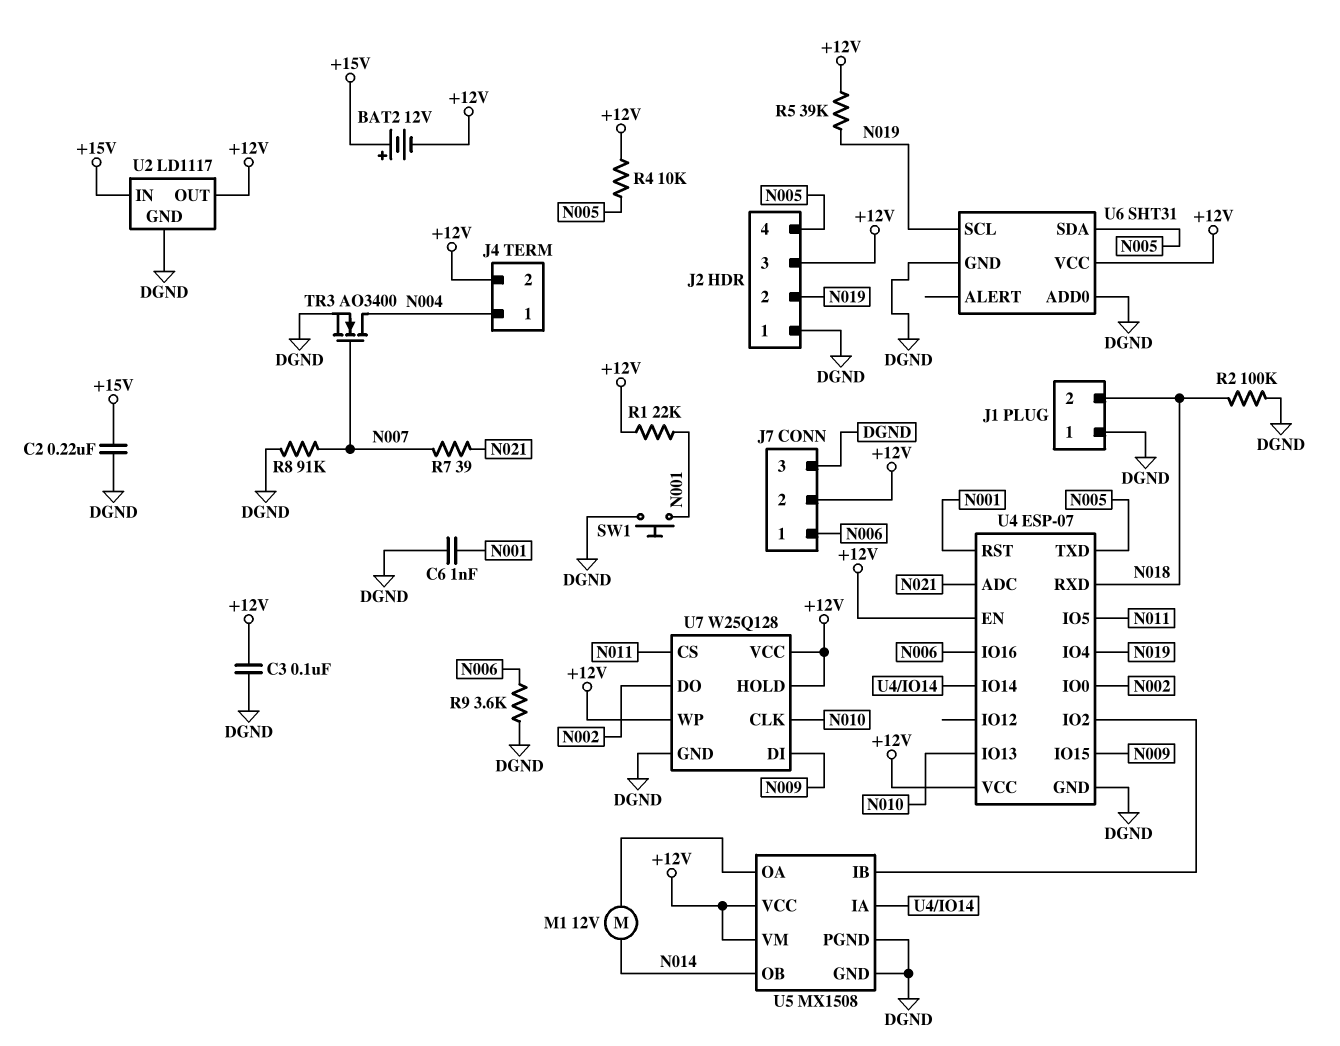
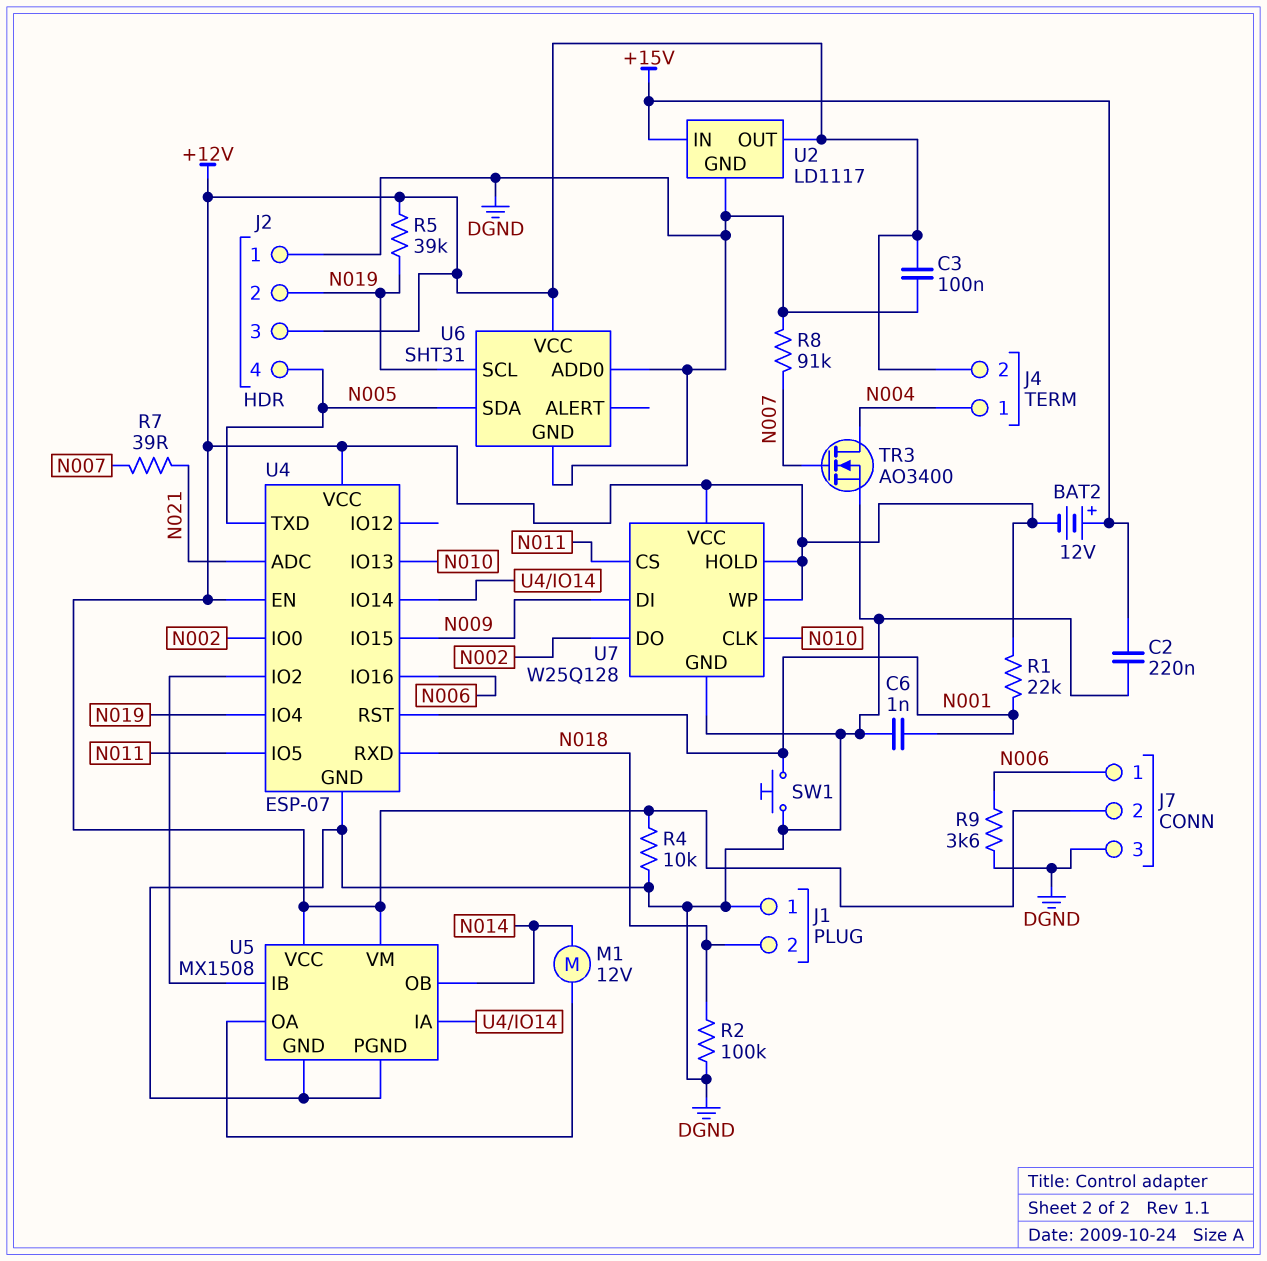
R4: 10k (+12V, N005) -> 10k (+12V, DGND)

